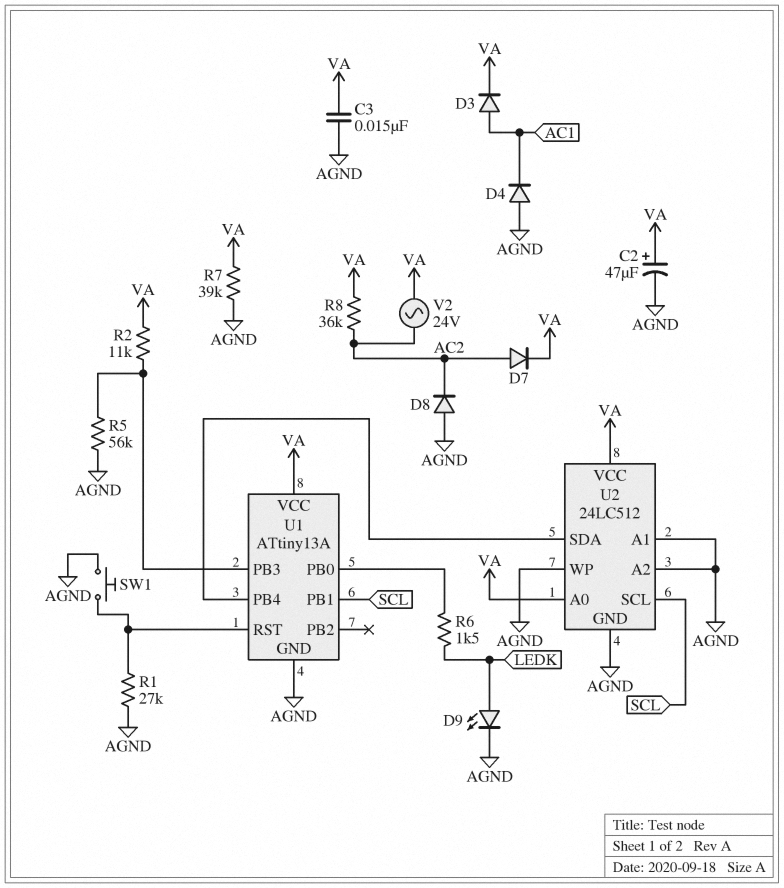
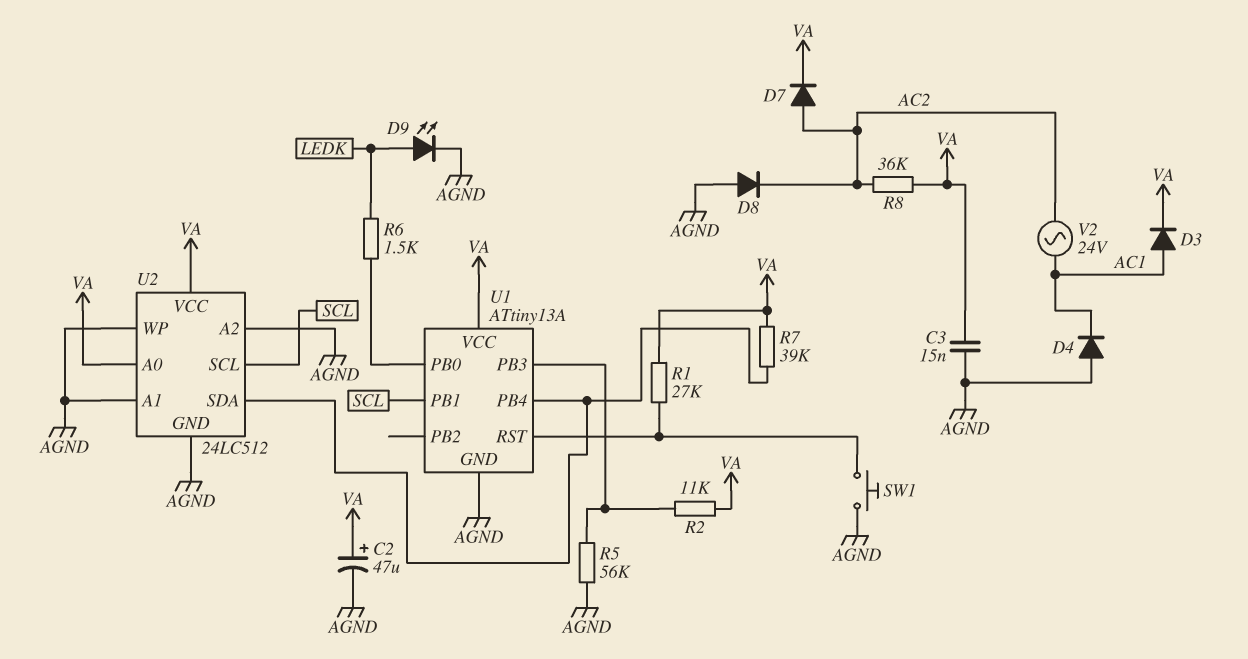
R1: 27k (AGND, U1/RST) -> 27k (U1/RST, VA)
R7: 39k (AGND, VA) -> 39k (U1/PB4, VA)
V2: AC 24V (AC2, VA) -> AC 24V (AC1, AC2)

